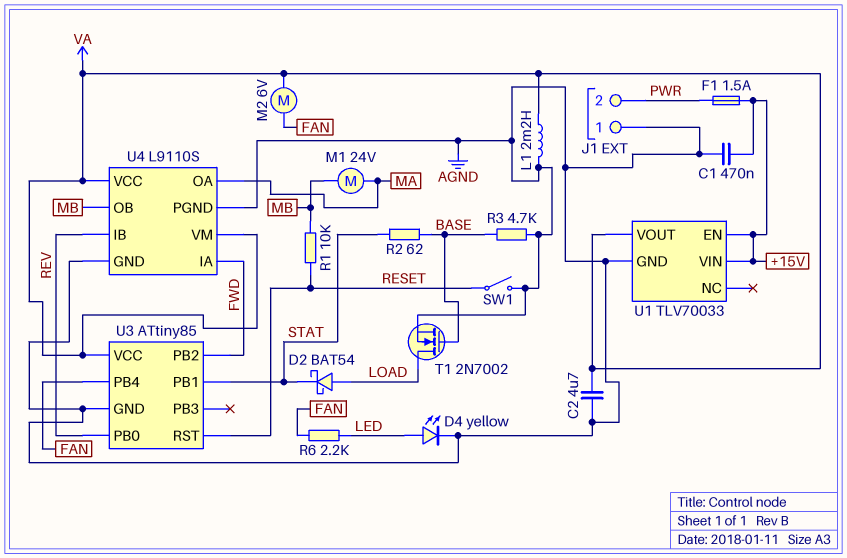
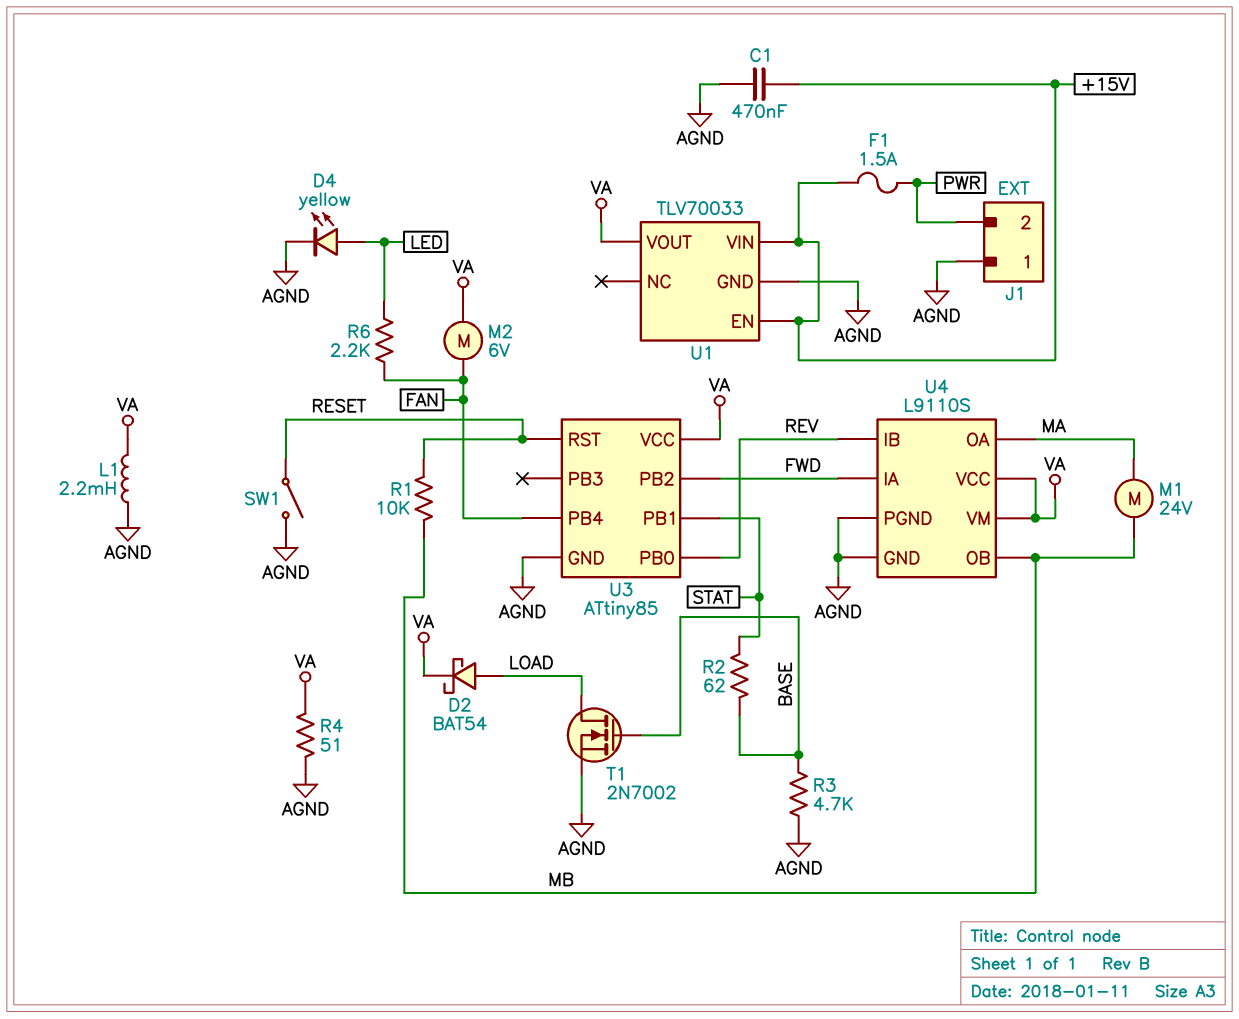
C2: 4.7uF (AGND, VA) -> none
D2: schottky BAT54 (A LOAD, K STAT) -> schottky BAT54 (A LOAD, K VA)
R4: none -> 51 (AGND, VA)

